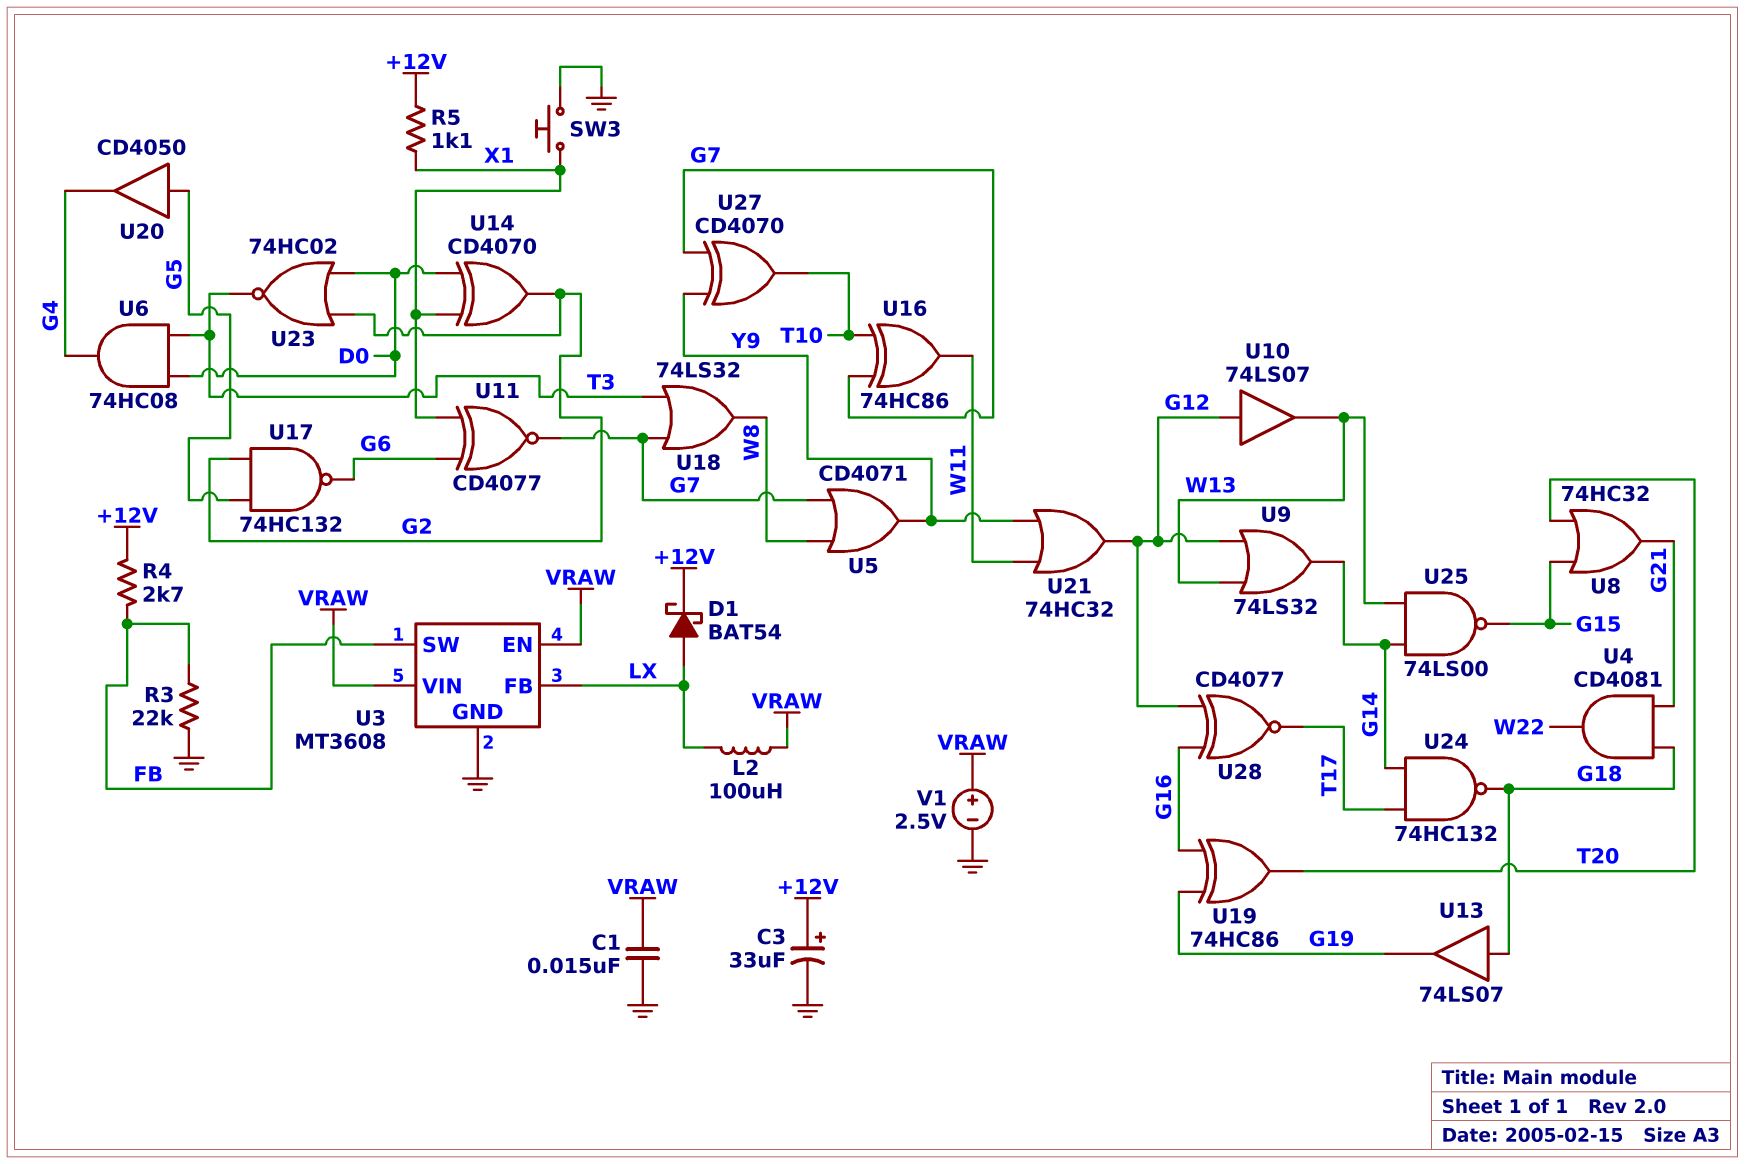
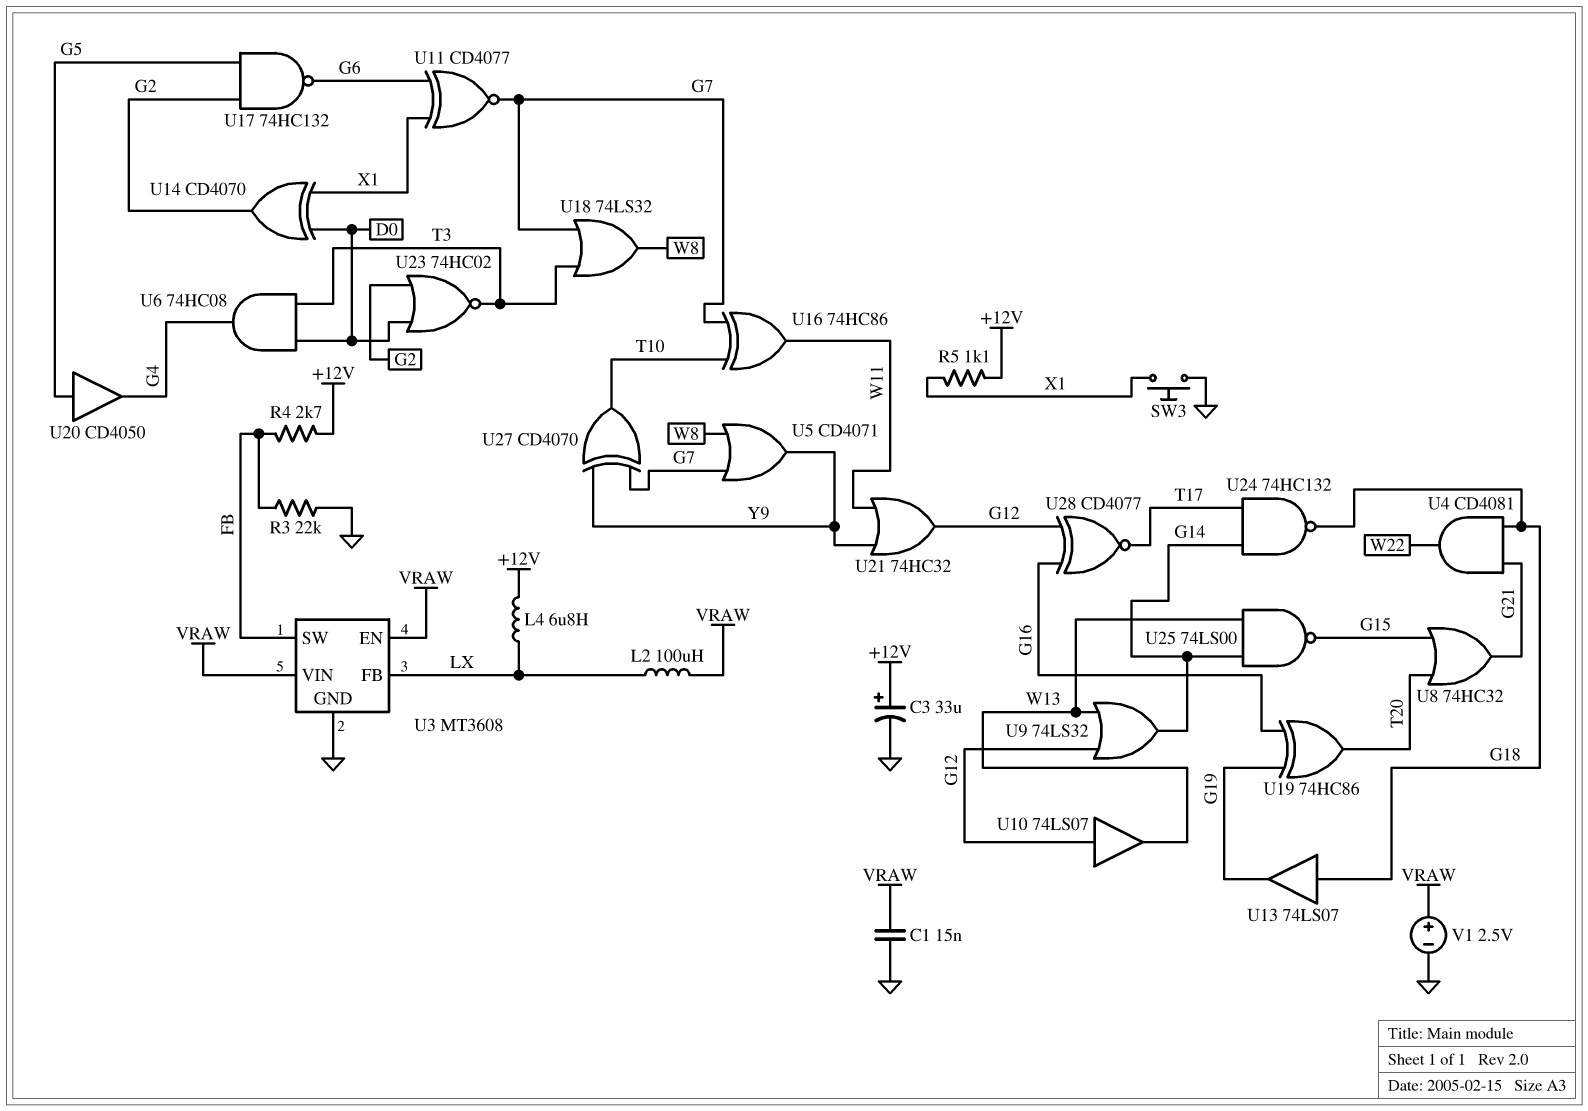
D1: schottky BAT54 (A LX, K +12V) -> none
L4: none -> 6.8uH (+12V, LX)

